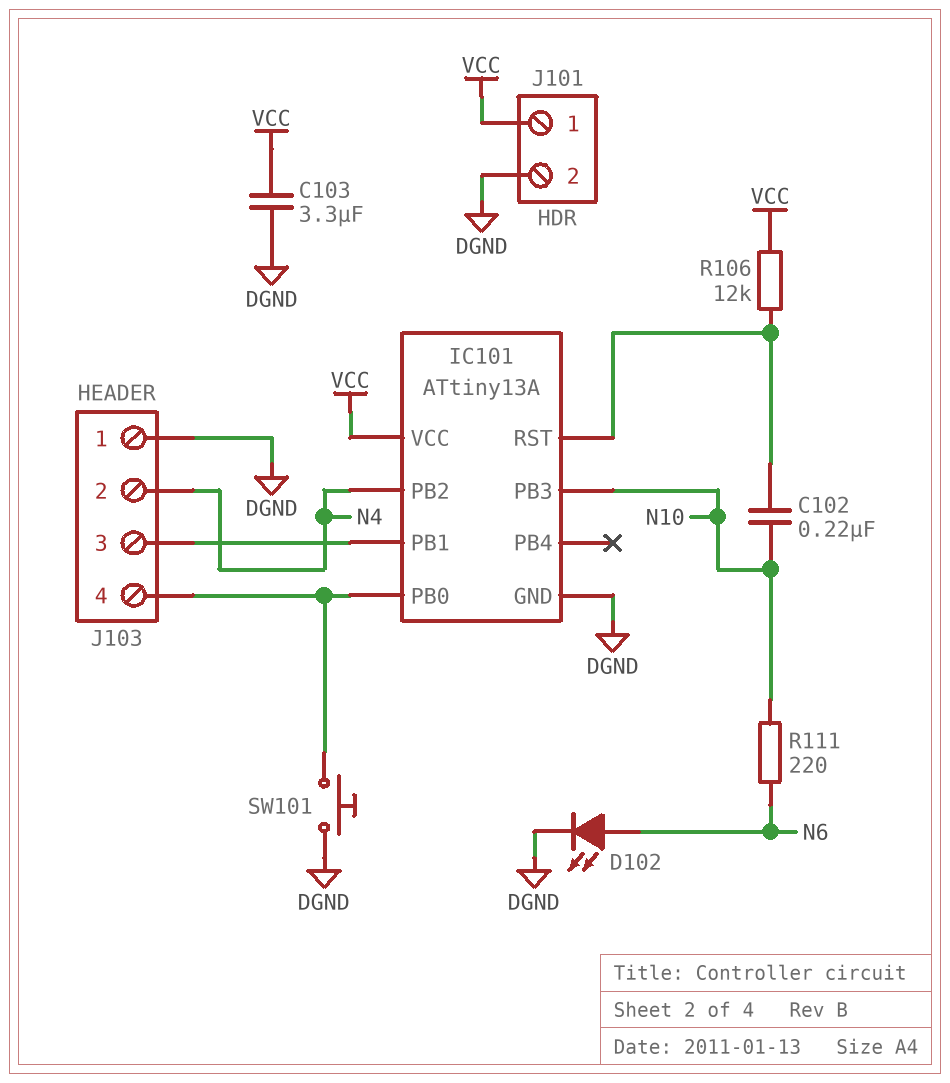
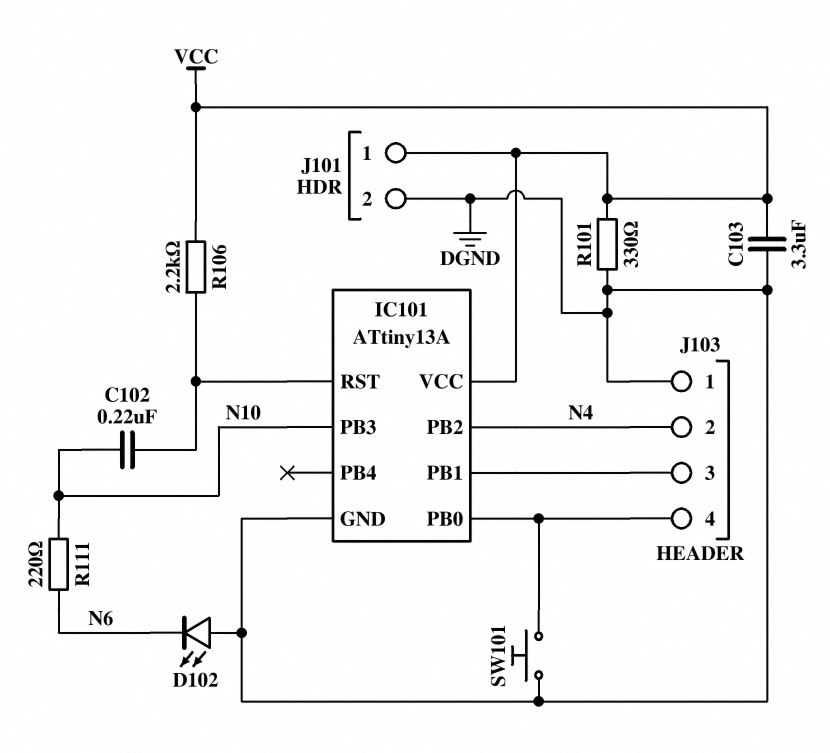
D102: LED (A N6, K DGND) -> LED (A DGND, K N6)
R101: none -> 330 (DGND, VCC)
R106: 12k (IC101/RST, VCC) -> 2.2k (IC101/RST, VCC)

